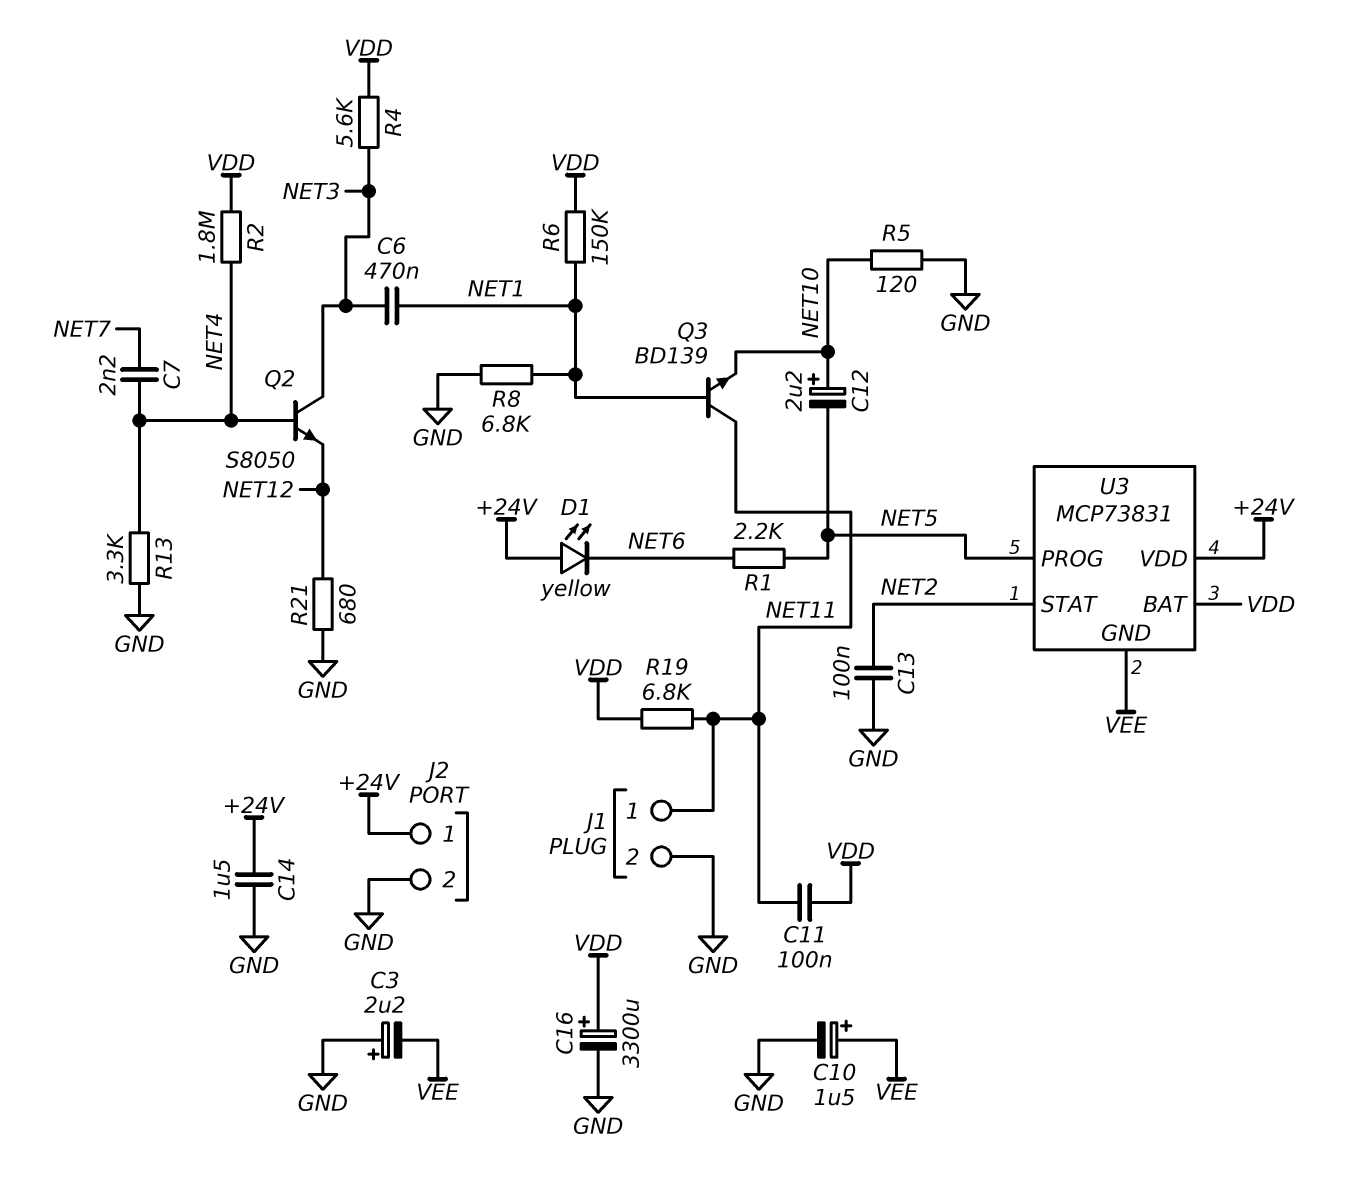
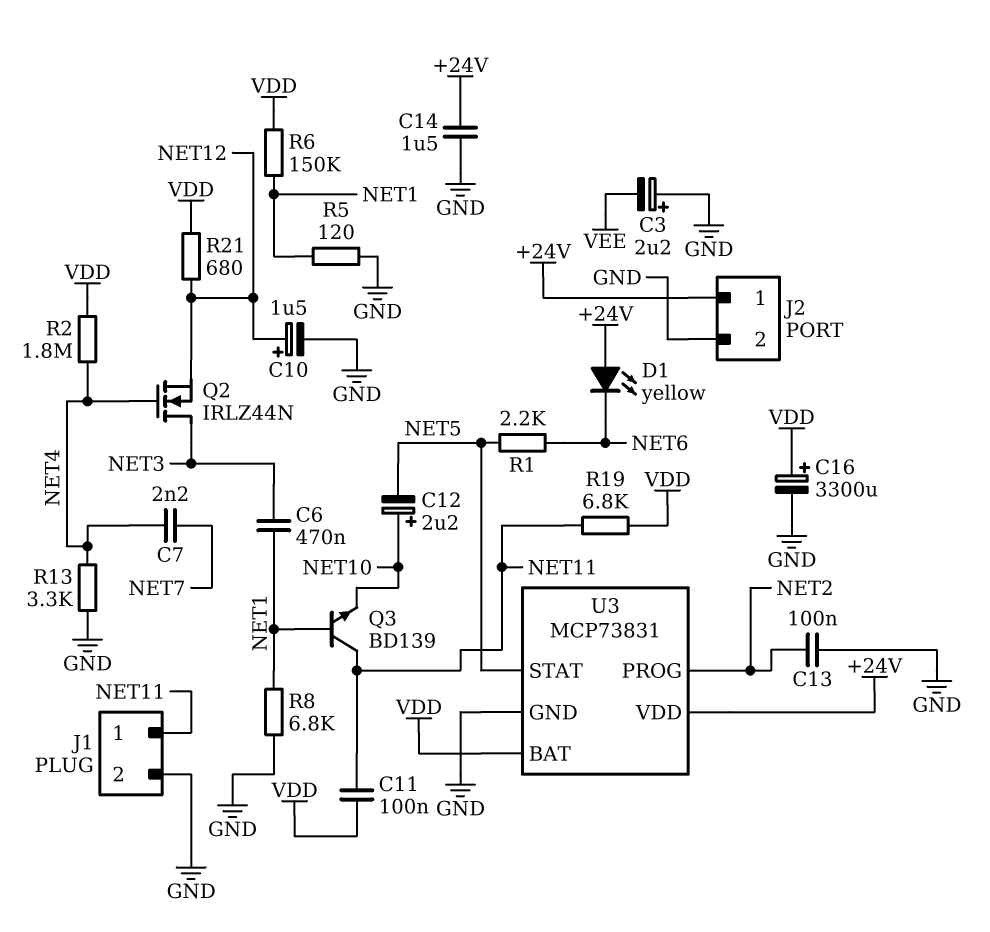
C10: 1.5uF (plus VEE, minus GND) -> 1.5uF (plus NET12, minus GND)
Q2: NPN S8050 (B NET4, C NET3, E NET12) -> NMOS IRLZ44N (G NET4, D NET3, S NET12)
R4: 5.6k (NET3, VDD) -> none
R5: 120 (GND, NET10) -> 120 (GND, NET1)
R21: 680 (GND, NET12) -> 680 (NET12, VDD)
U3 pin GND: VEE -> GND
U3 pin PROG: NET5 -> NET2
U3 pin STAT: NET2 -> NET5

